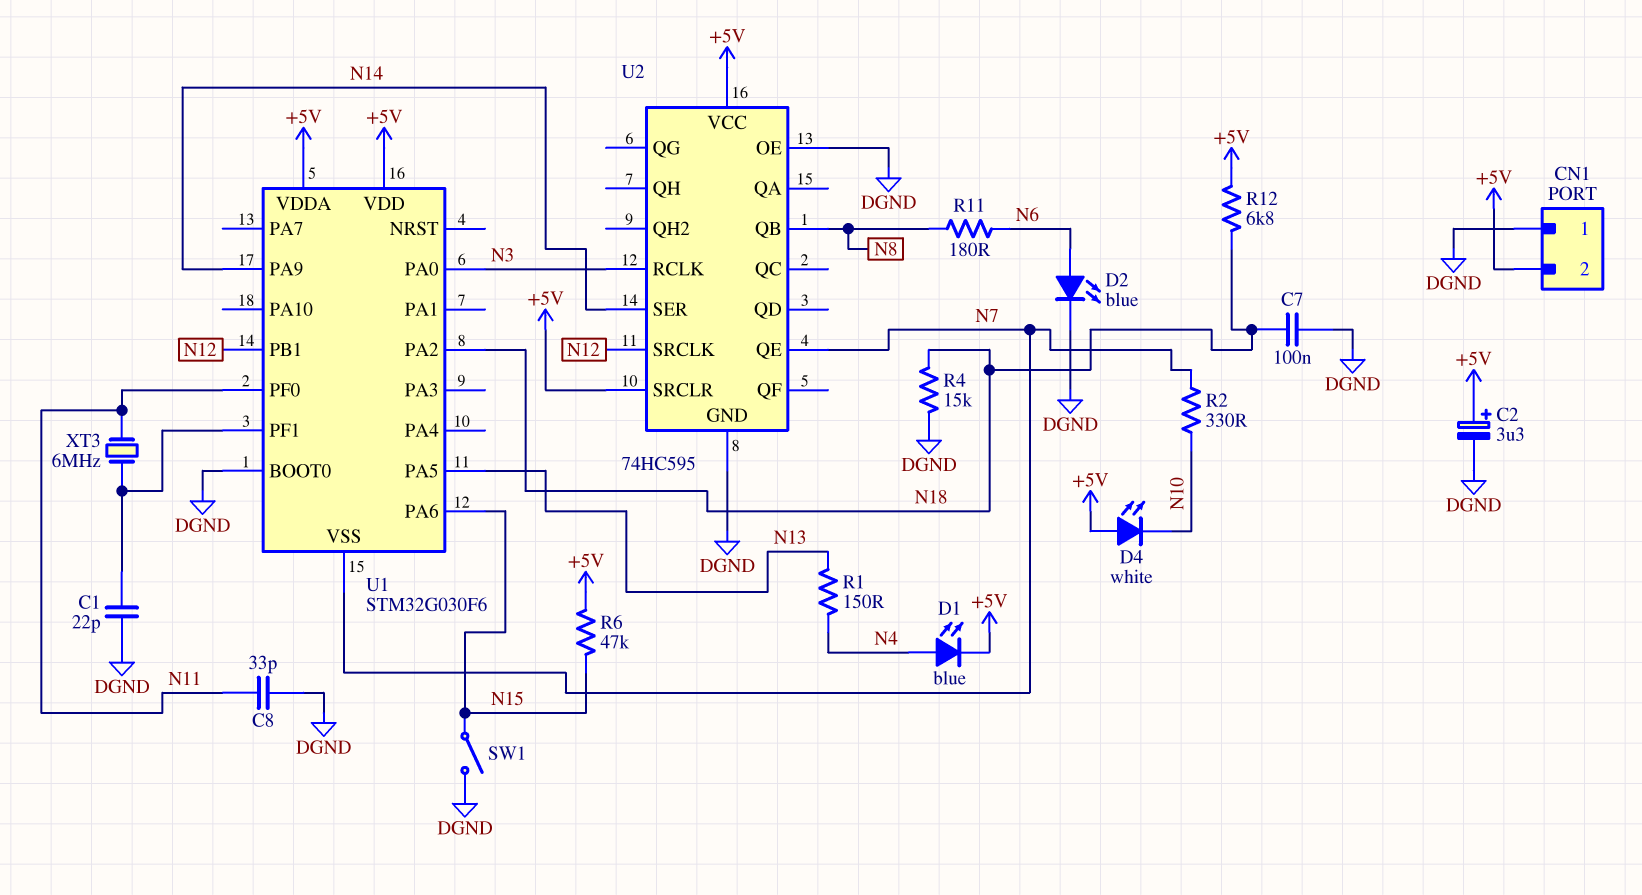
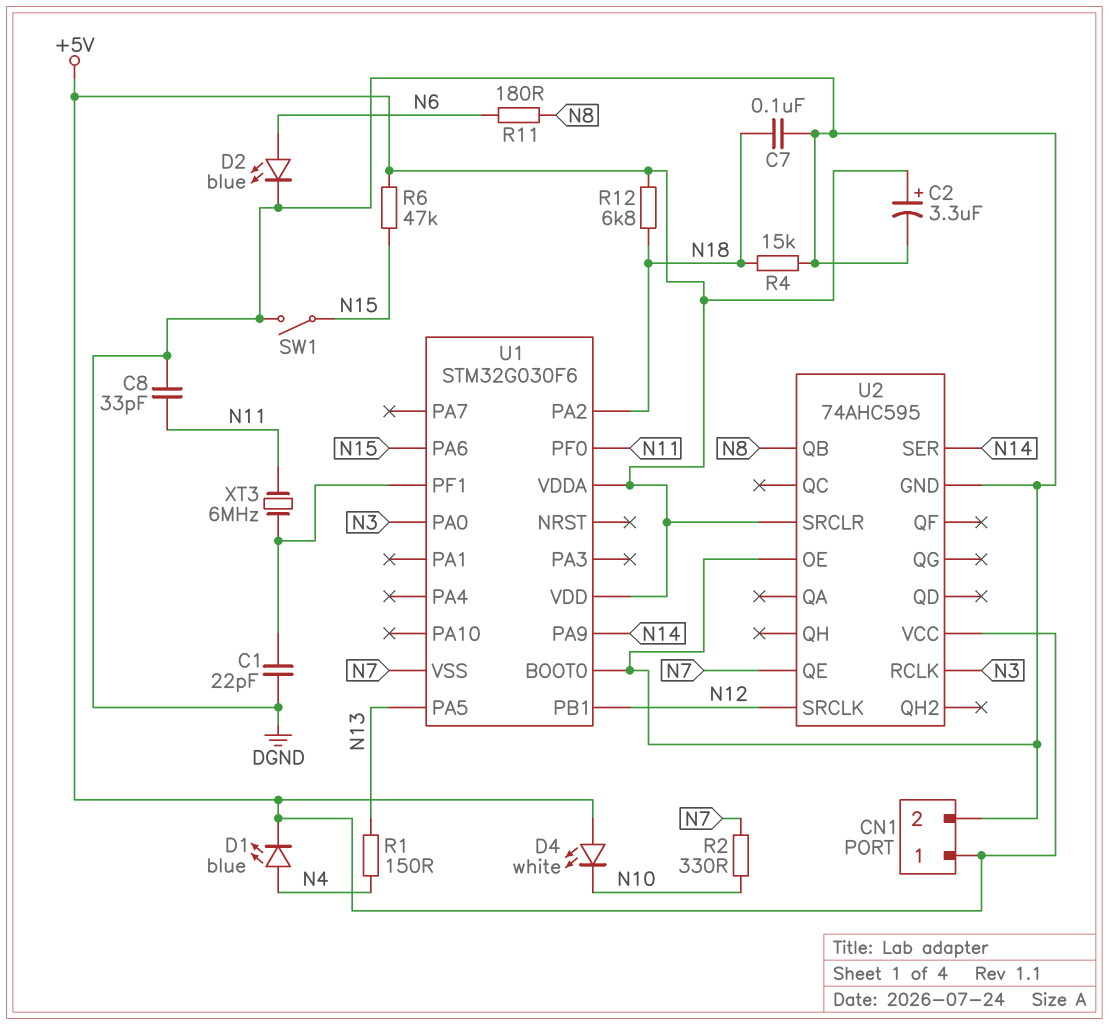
CN1 pin 1: DGND -> +5V
CN1 pin 2: +5V -> DGND
U2: 74HC595 -> 74AHC595

